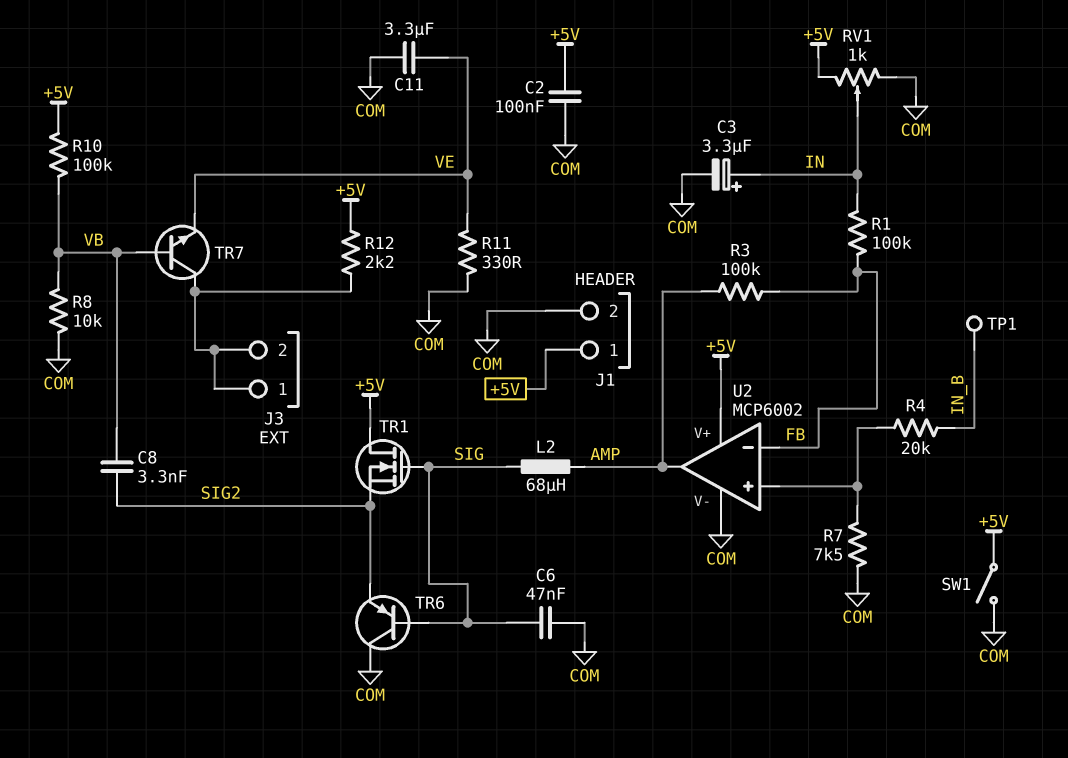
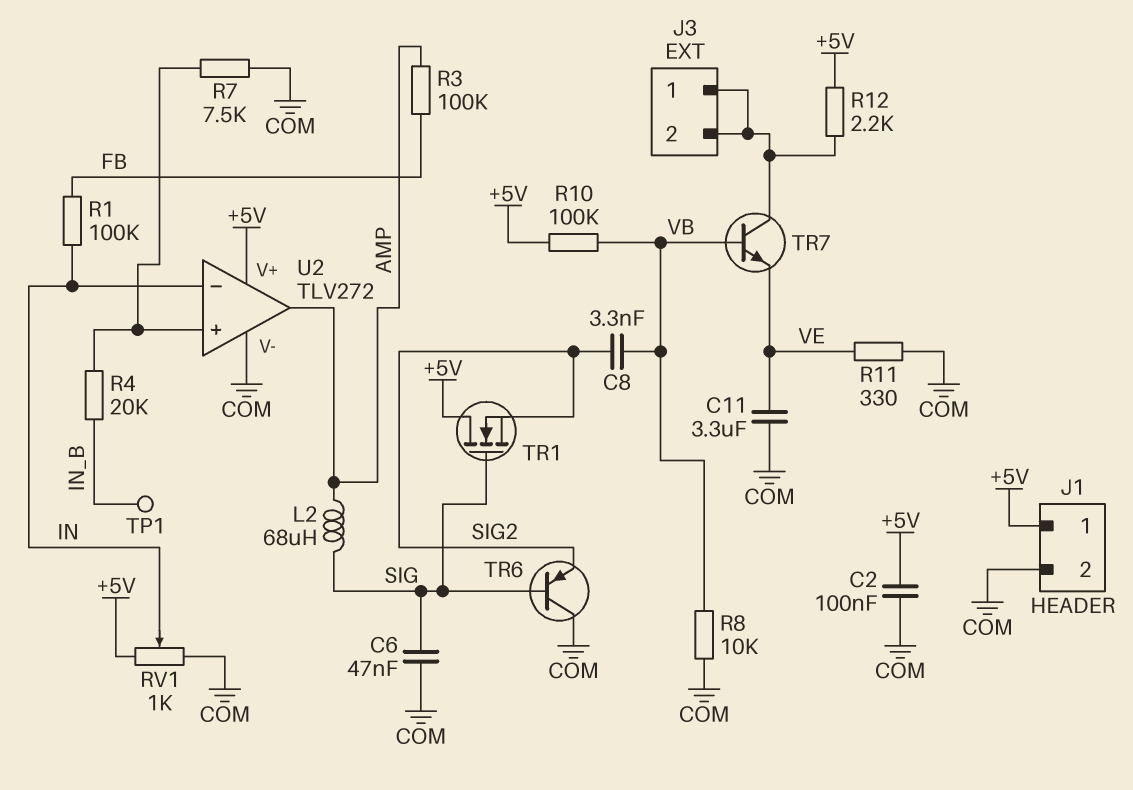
C3: 3.3uF (plus IN, minus COM) -> none
SW1: switch (+5V, COM) -> none
U2: MCP6002 -> TLV272
U2 pin in-: FB -> IN

